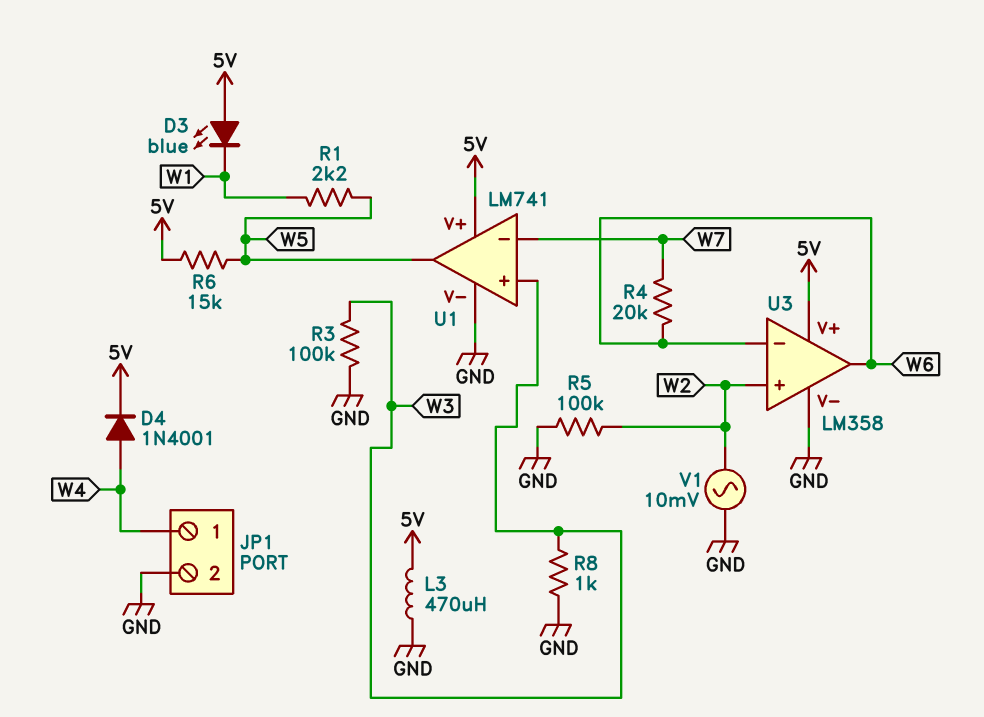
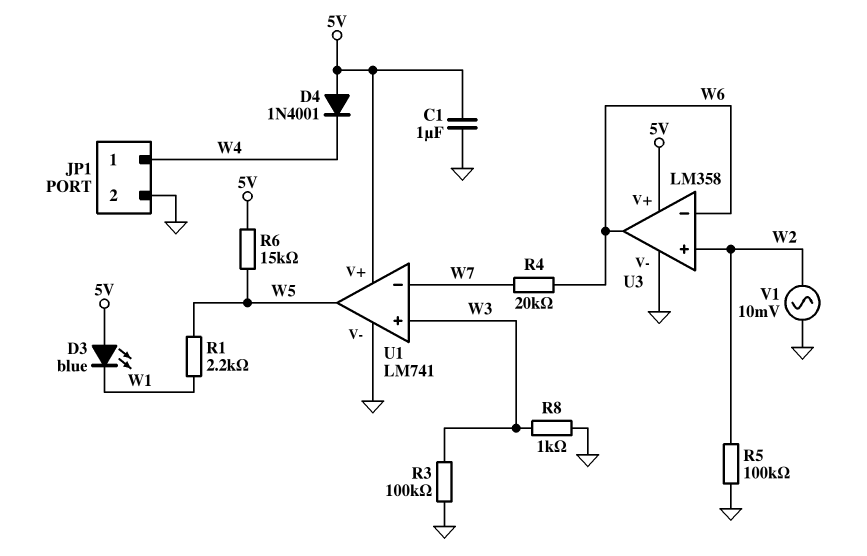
C1: none -> 1uF (5V, GND)
D4: diode 1N4001 (A W4, K 5V) -> diode 1N4001 (A 5V, K W4)
L3: 470uH (5V, GND) -> none

